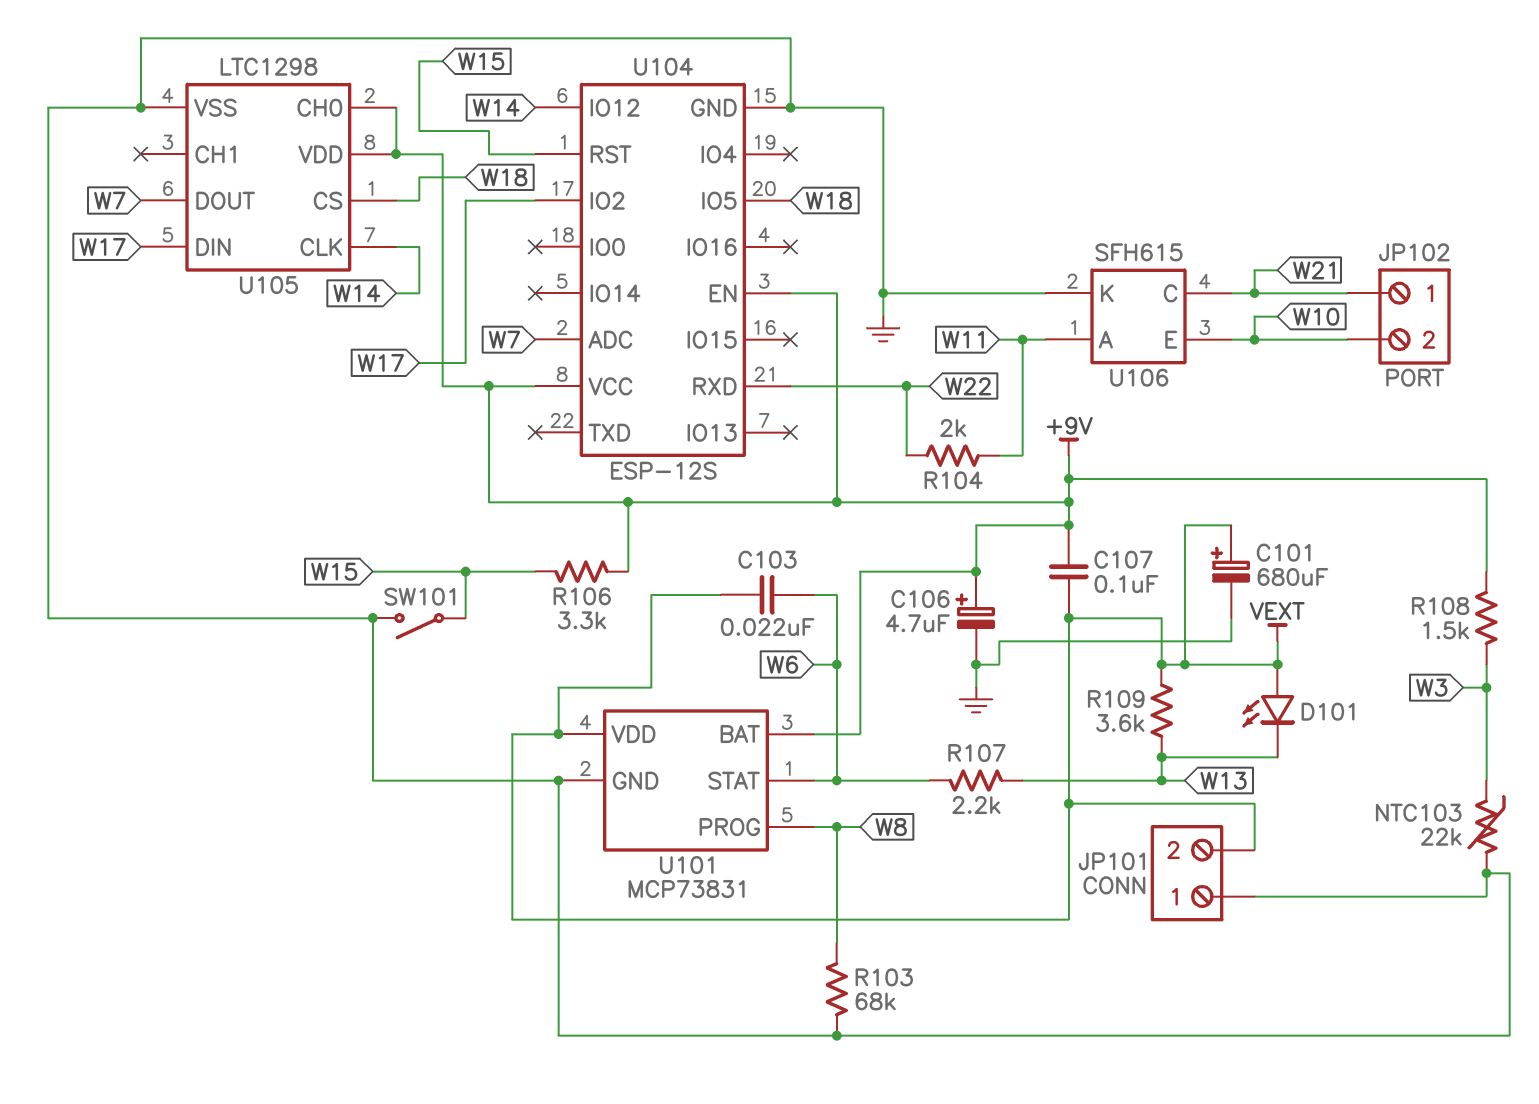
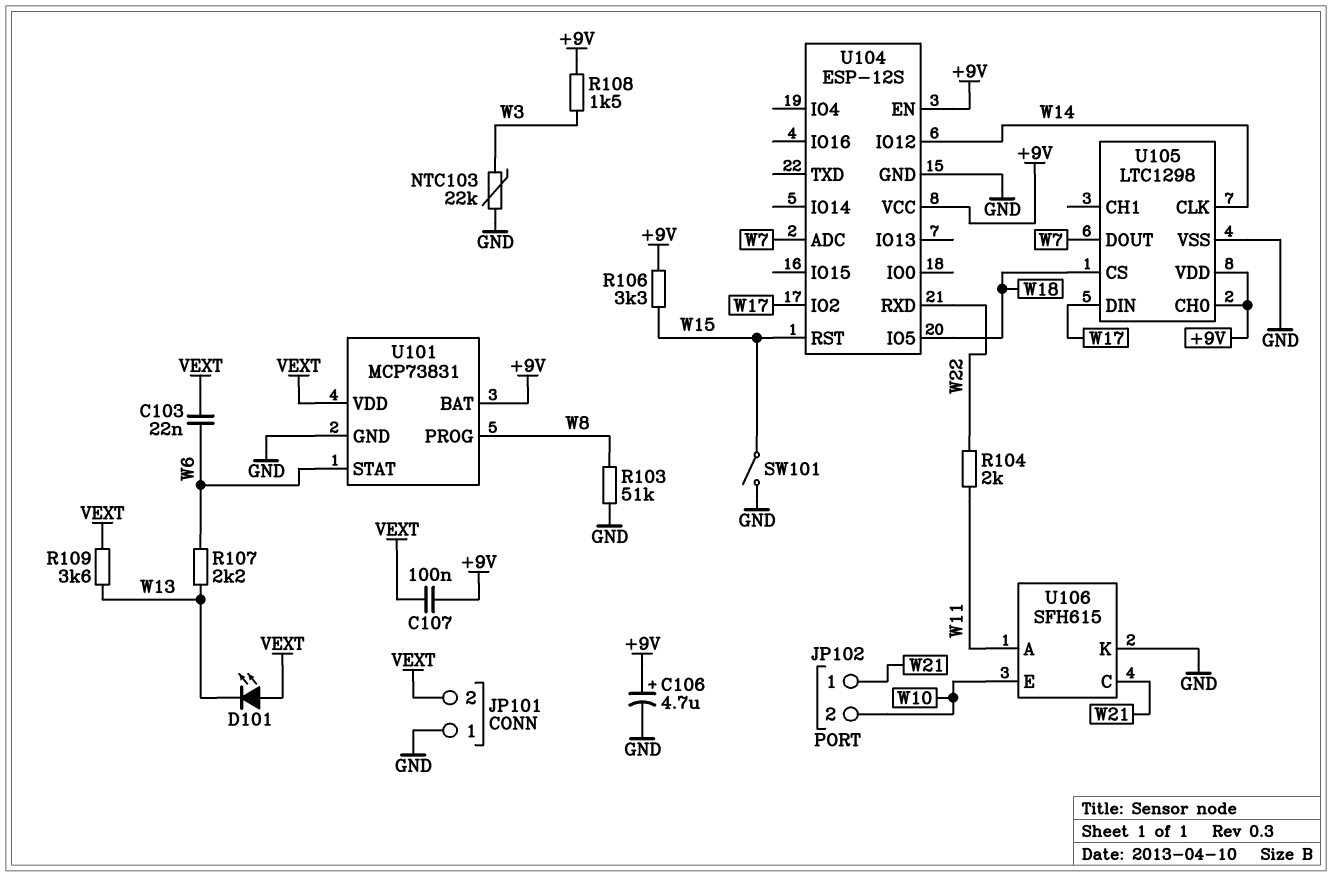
C101: 680uF (plus VEXT, minus GND) -> none
R103: 68k (GND, W8) -> 51k (GND, W8)

